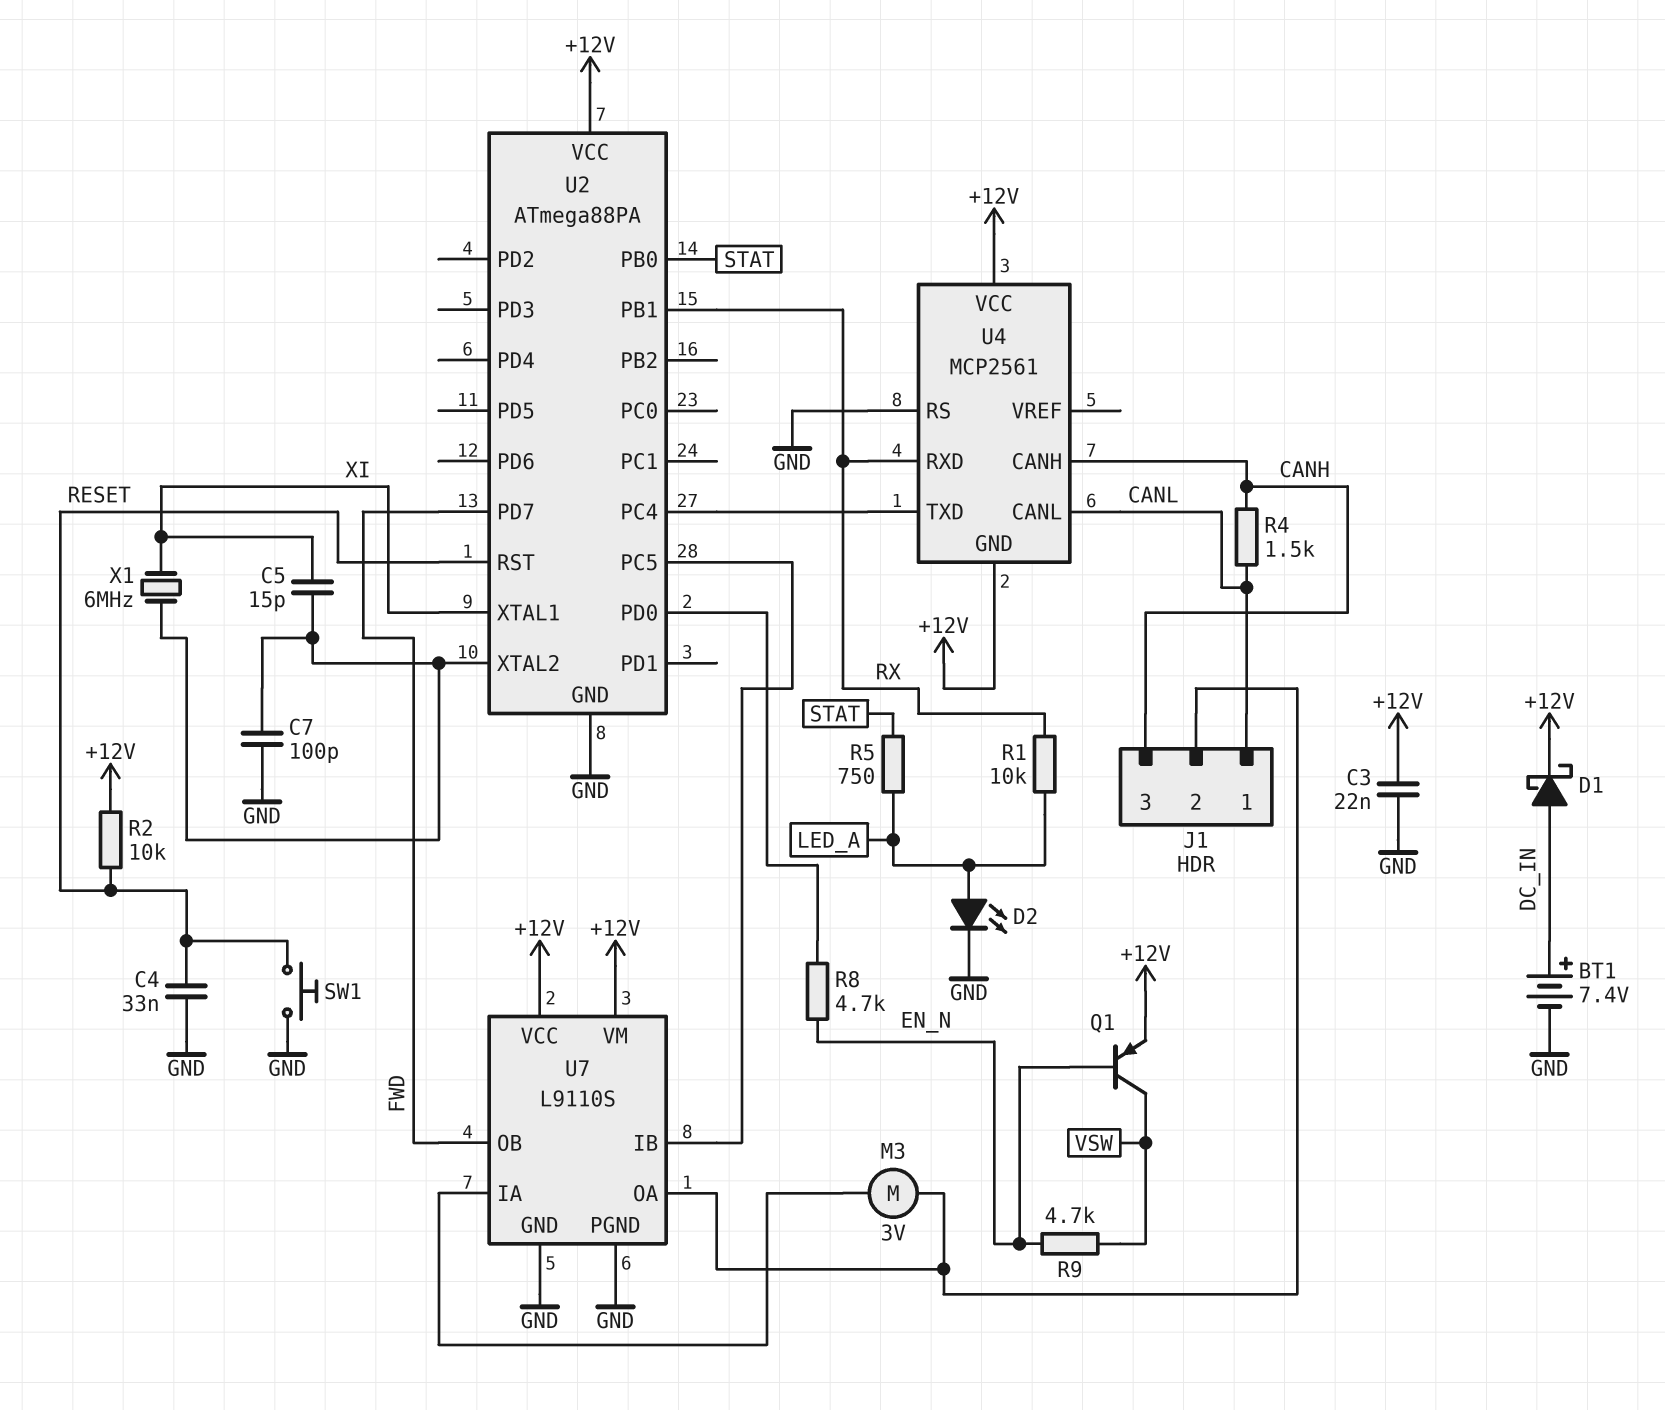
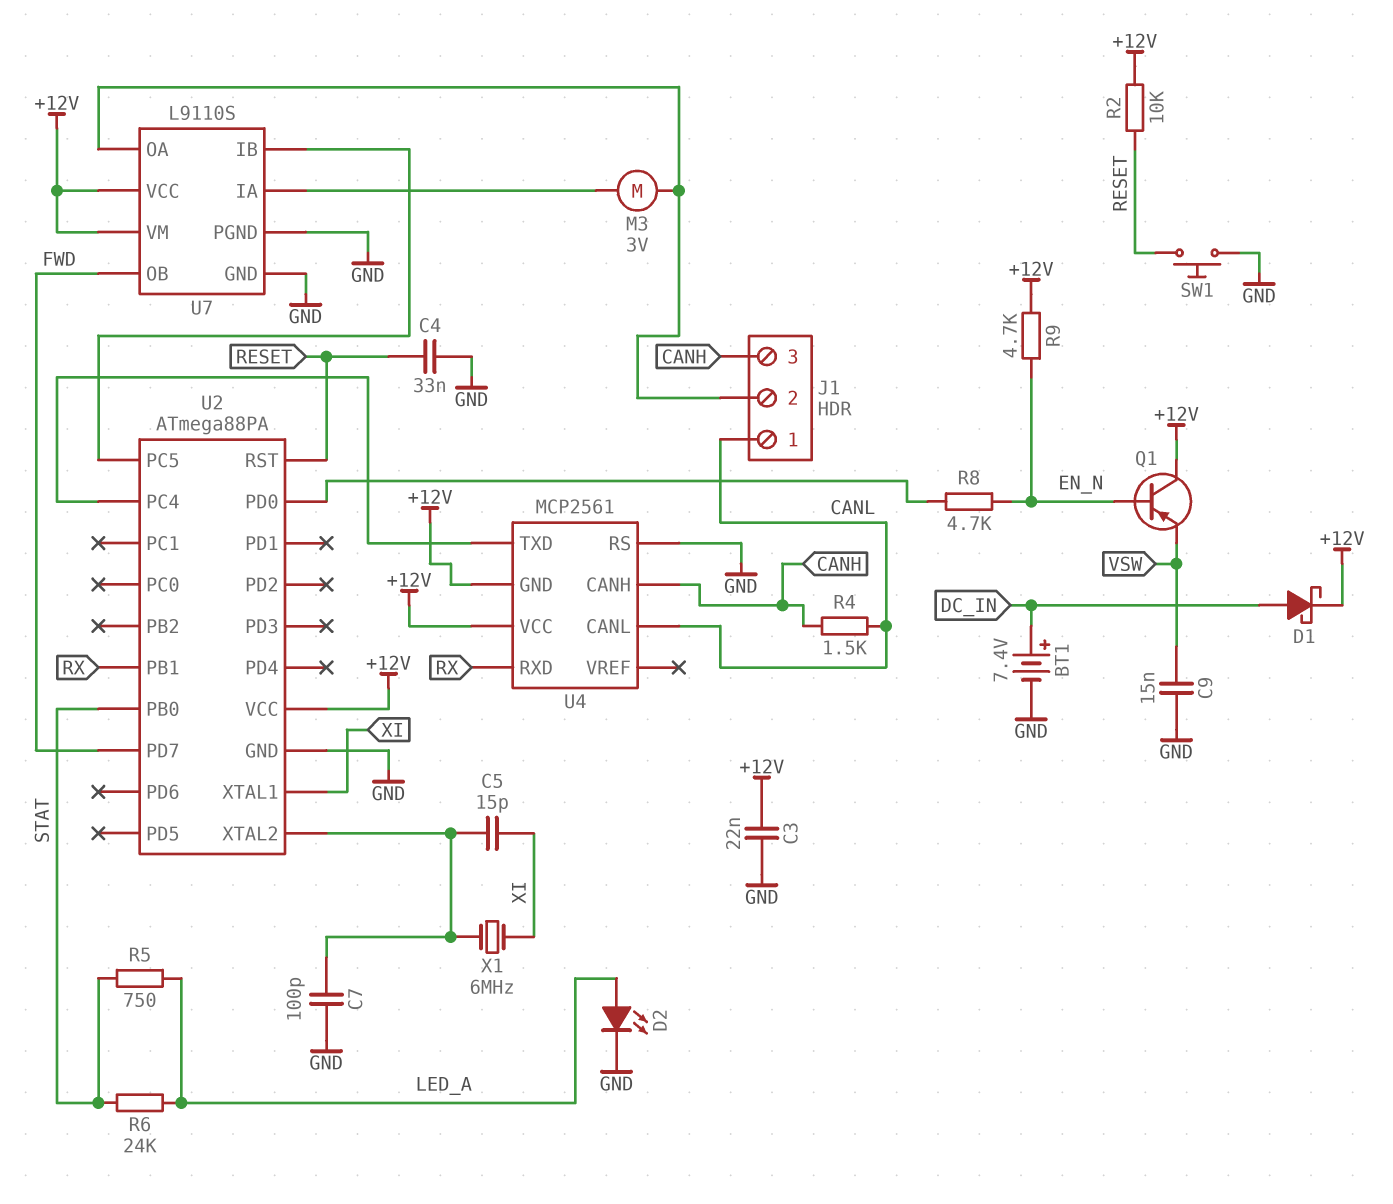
C9: none -> 15nF (GND, VSW)
Q1: PNP (B EN_N, C VSW, E +12V) -> PNP (B EN_N, C +12V, E VSW)
R1: 10k (LED_A, RX) -> none
R6: none -> 24k (LED_A, STAT)
R9: 4.7k (EN_N, VSW) -> 4.7k (+12V, EN_N)

